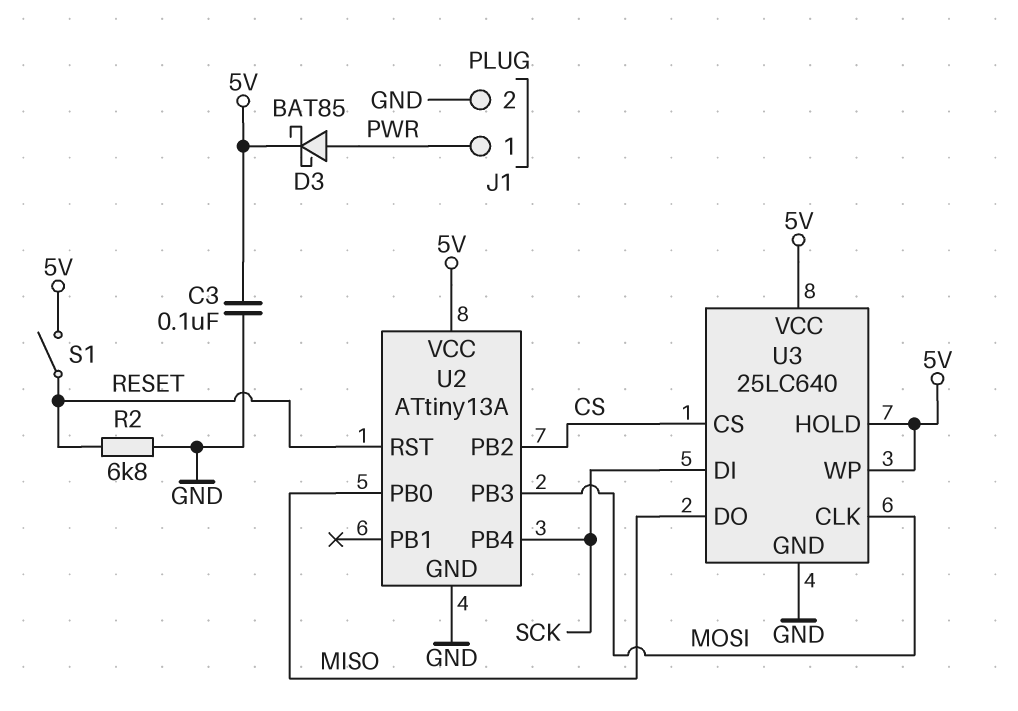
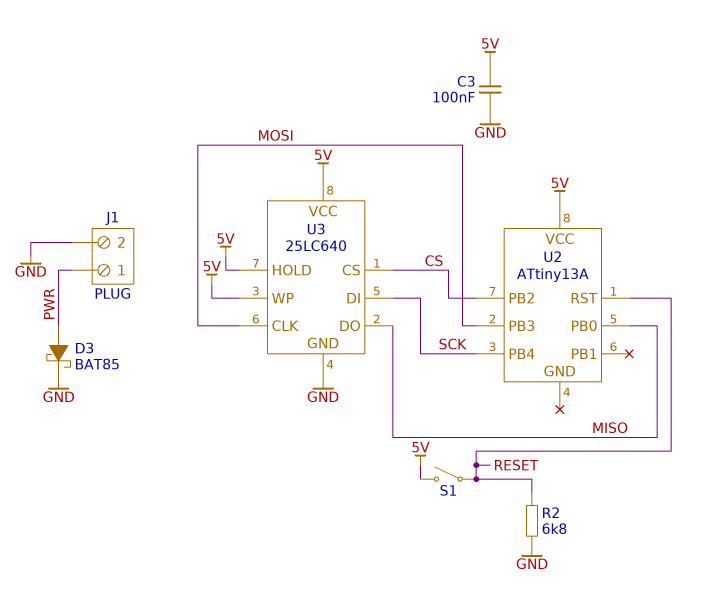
D3: schottky BAT85 (A PWR, K 5V) -> schottky BAT85 (A PWR, K GND)
U2 pin GND: GND -> none

